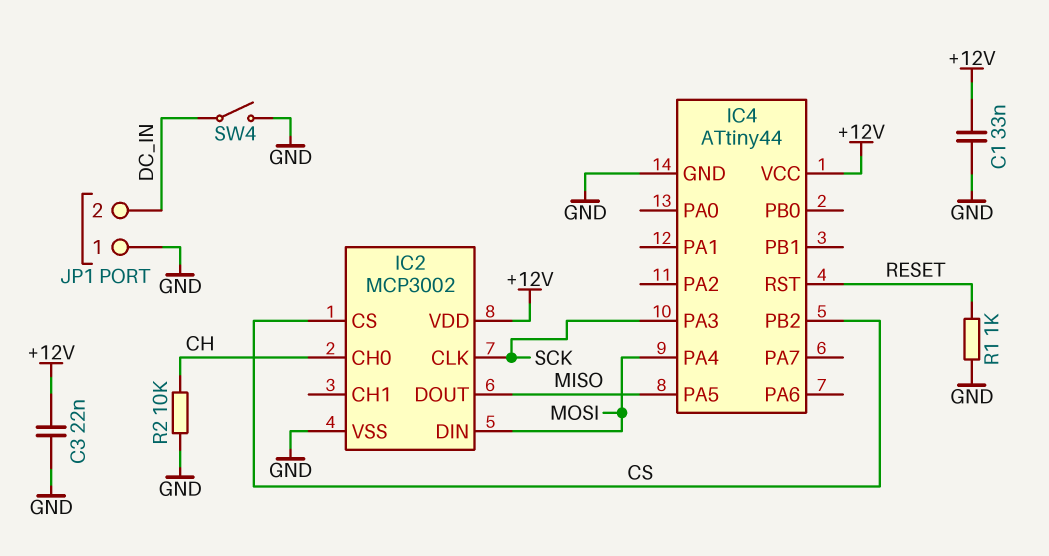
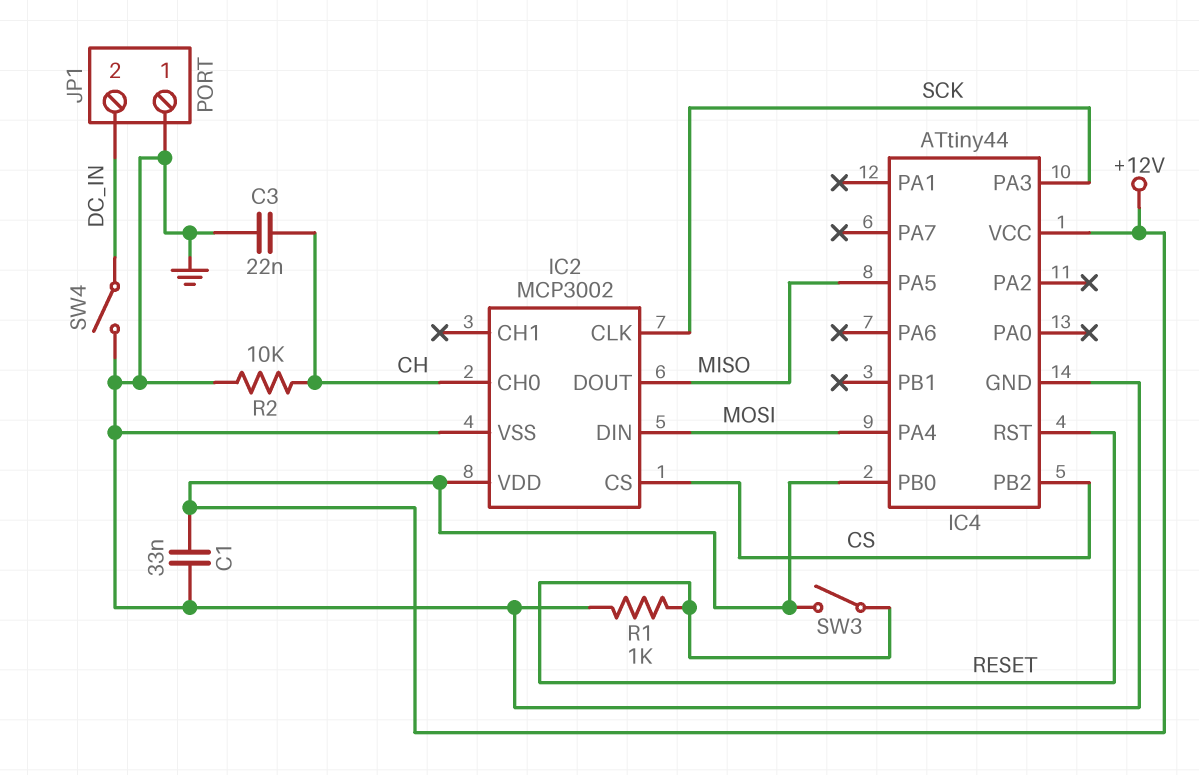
C3: 22nF (+12V, GND) -> 22nF (CH, GND)
IC4 pin PB0: none -> +12V
SW3: none -> switch (+12V, RESET)

